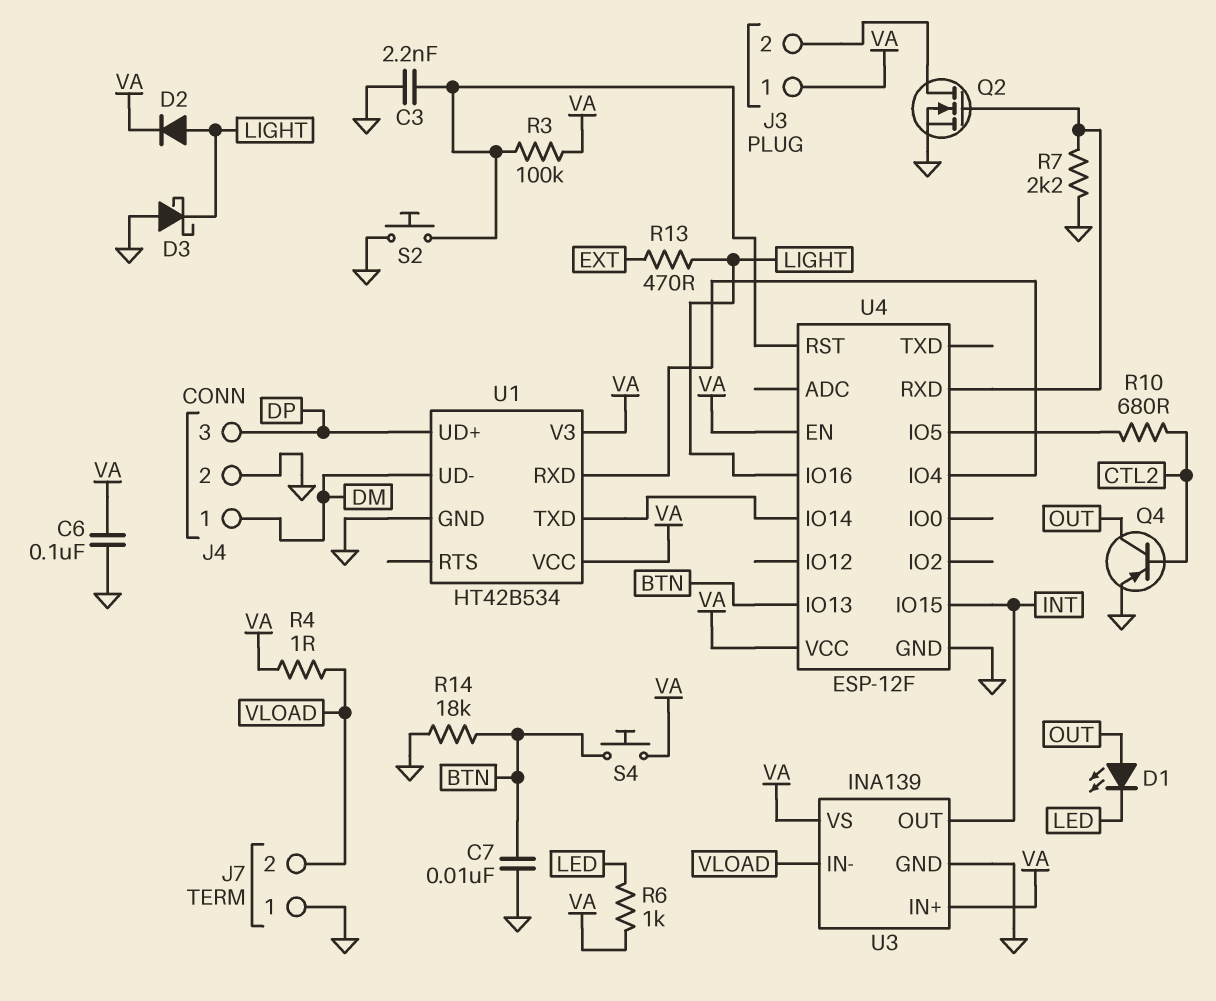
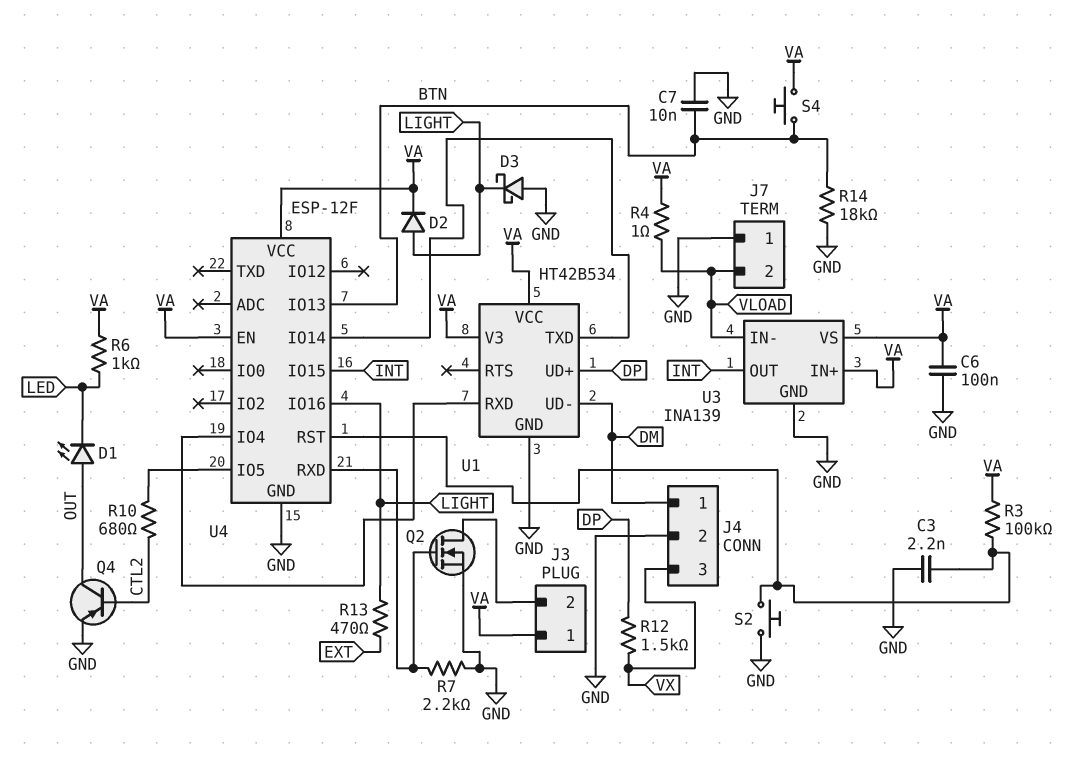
J4 pin 3: DP -> VX
R12: none -> 1.5k (DP, VX)

